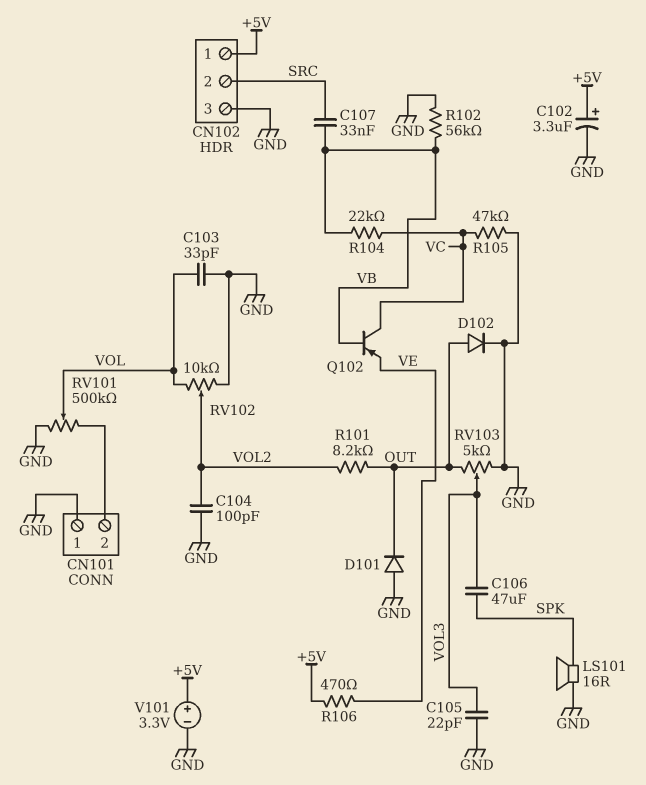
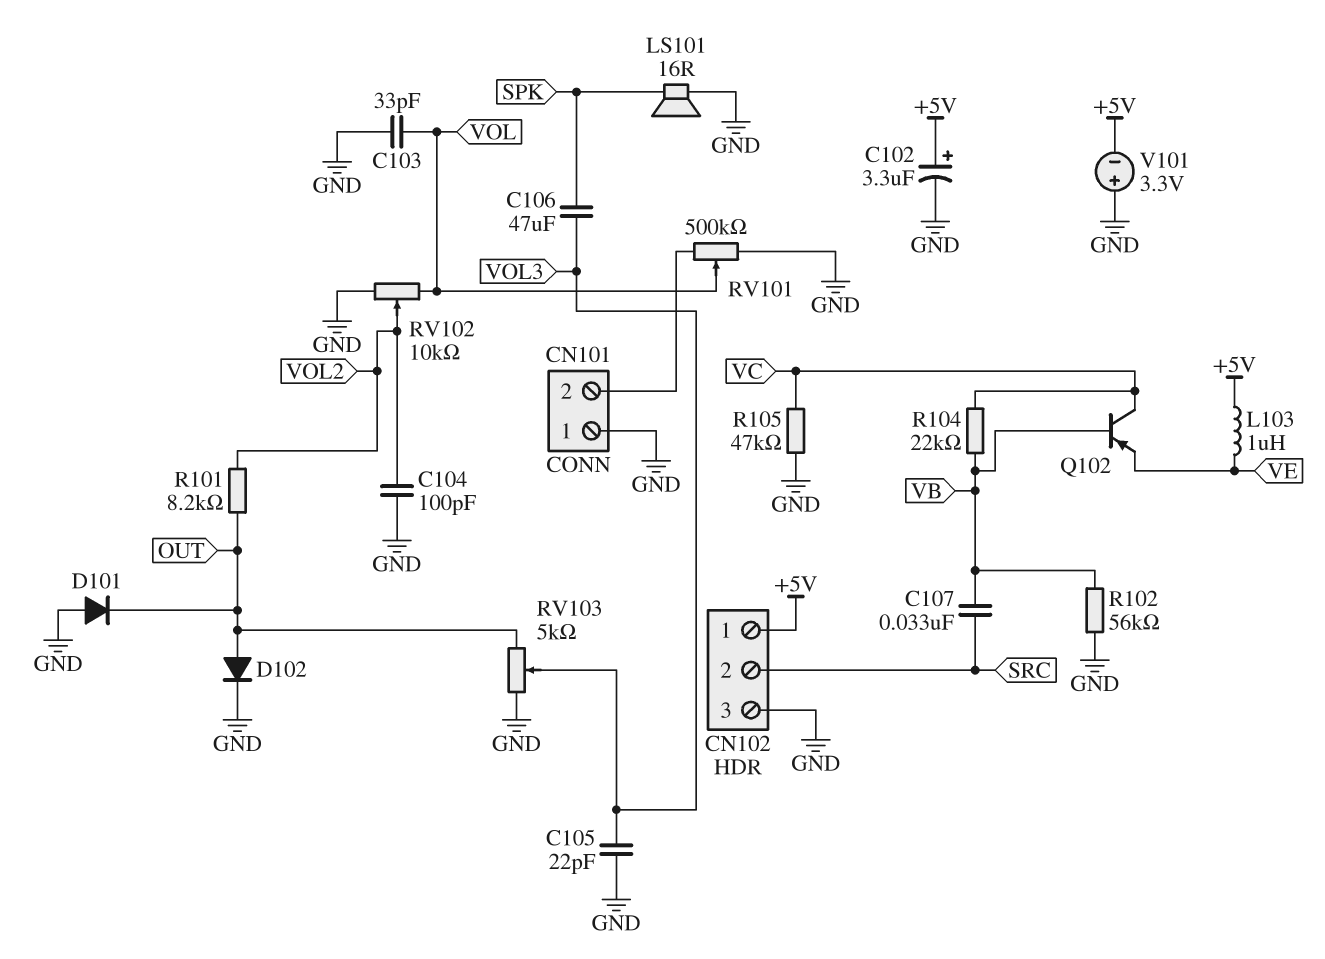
L103: none -> 1uH (+5V, VE)
R106: 470 (+5V, VE) -> none
V101: 3.3V (plus +5V, minus GND) -> 3.3V (plus GND, minus +5V)

